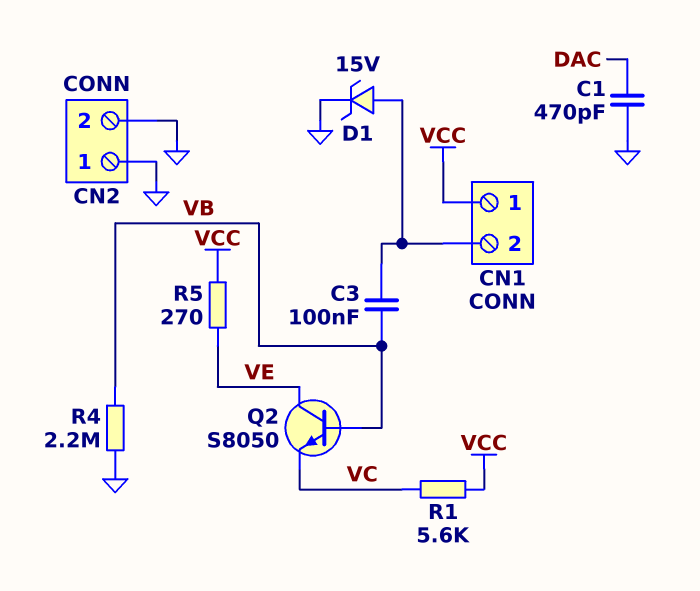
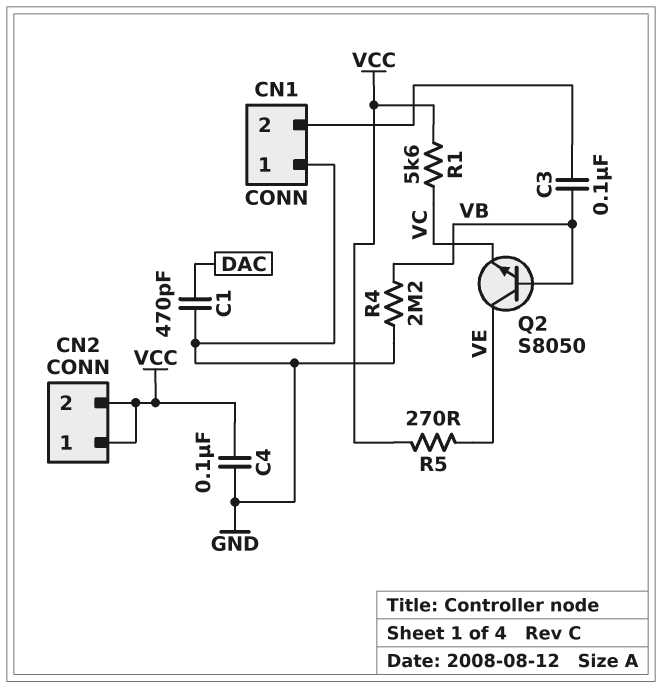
C4: none -> 100nF (GND, VCC)
CN1 pin 1: VCC -> GND
CN2 pin 1: GND -> VCC
CN2 pin 2: GND -> VCC
D1: zener 15V (A CN1/2, K GND) -> none

